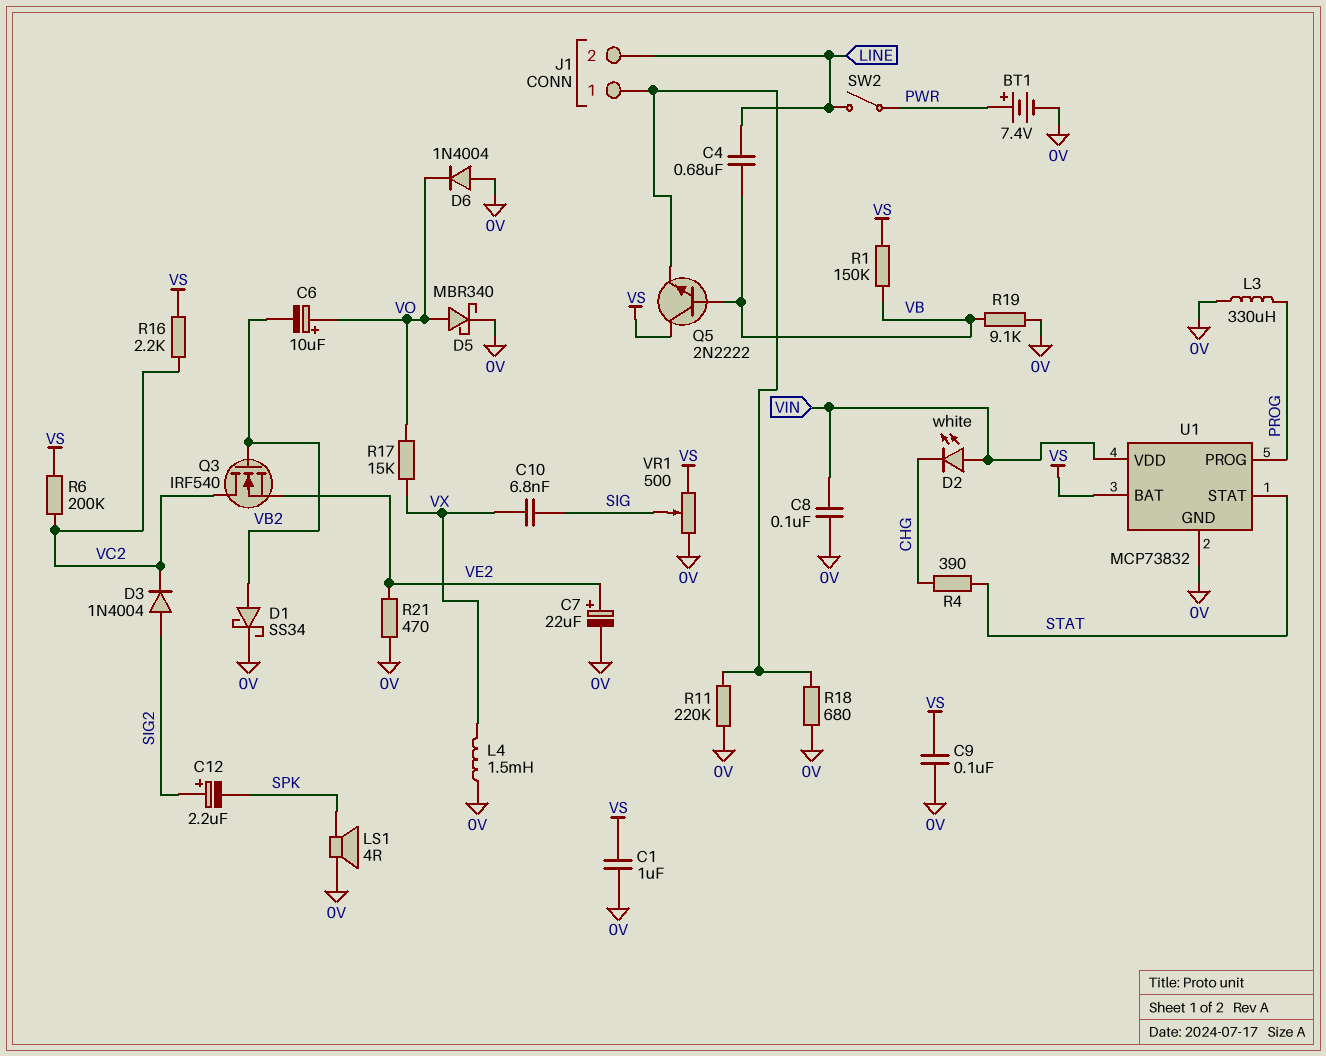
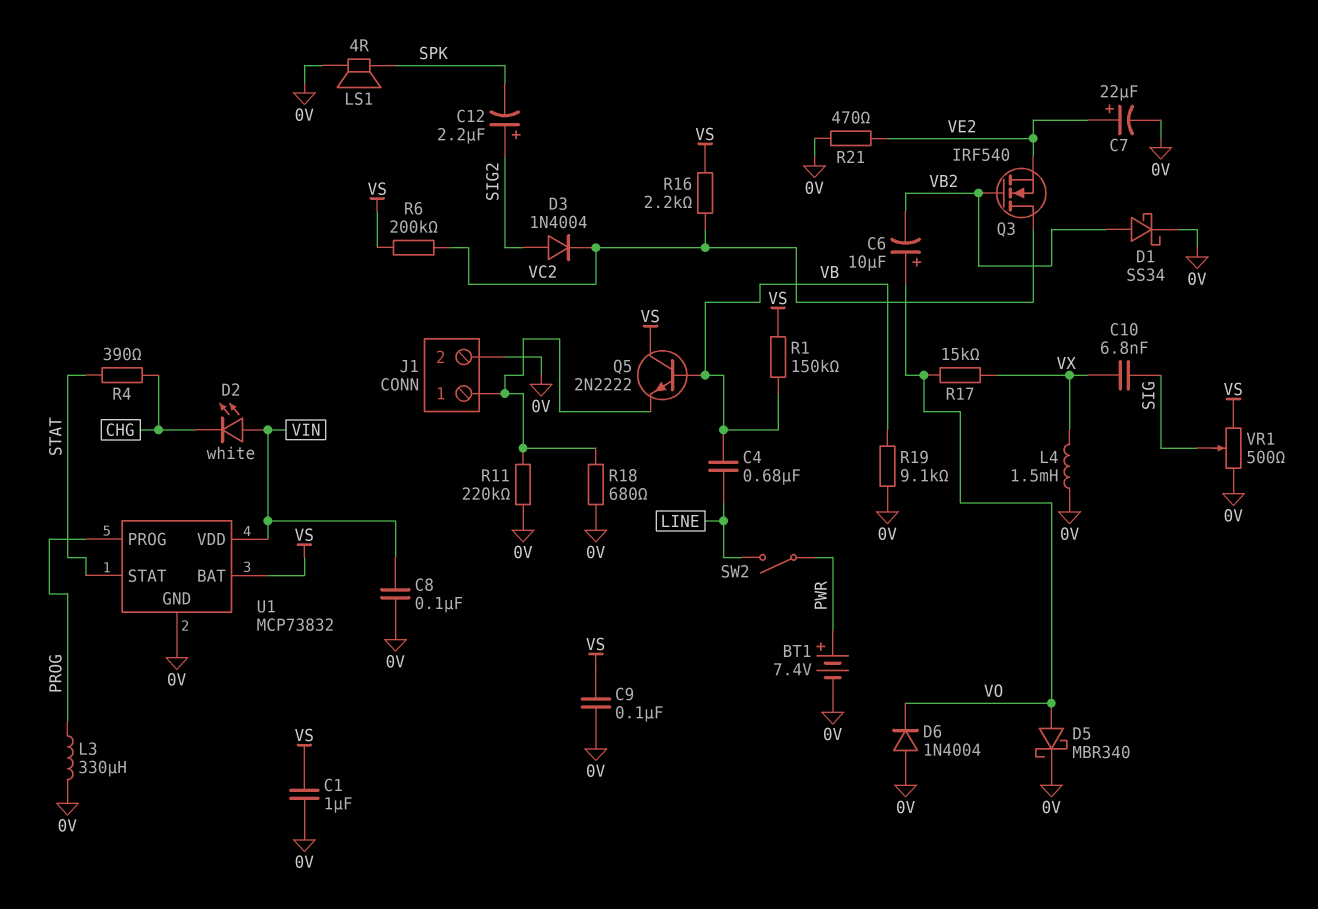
J1 pin 2: LINE -> 0V

